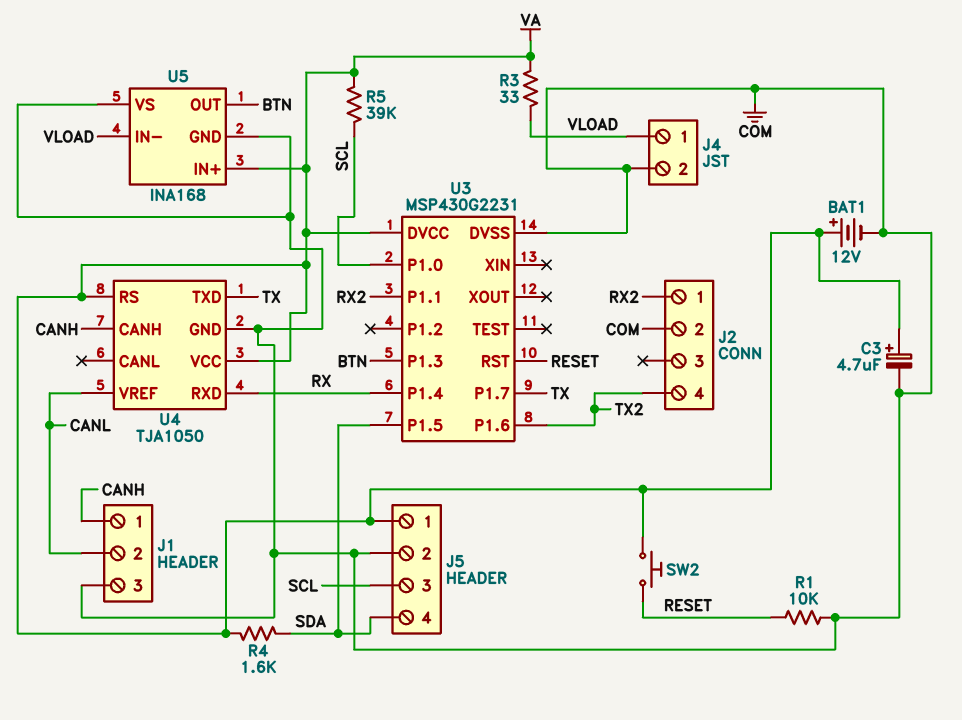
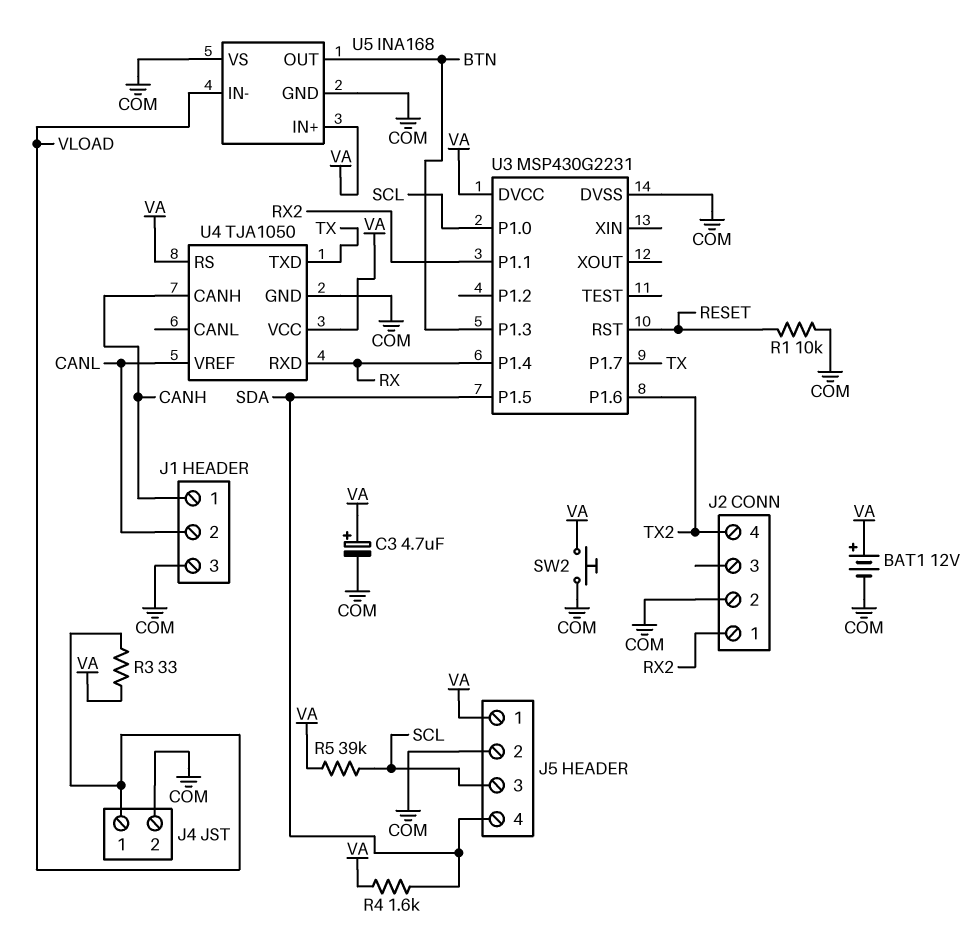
SW2: button (RESET, VA) -> button (COM, VA)

